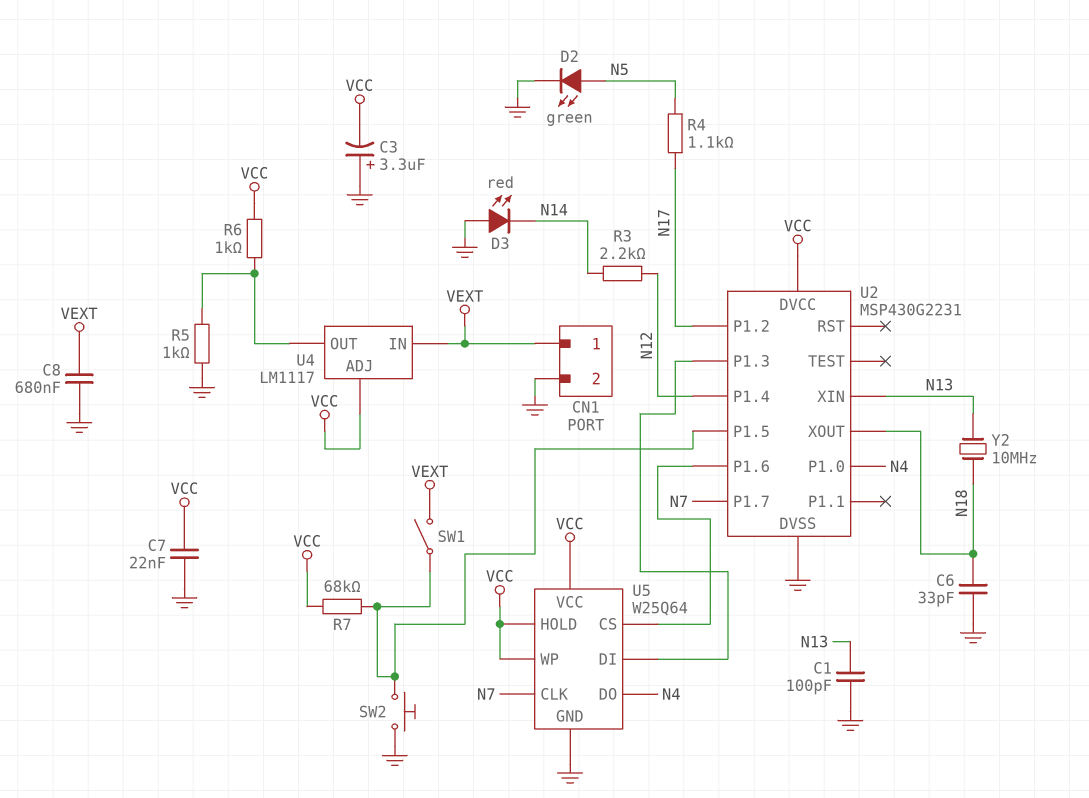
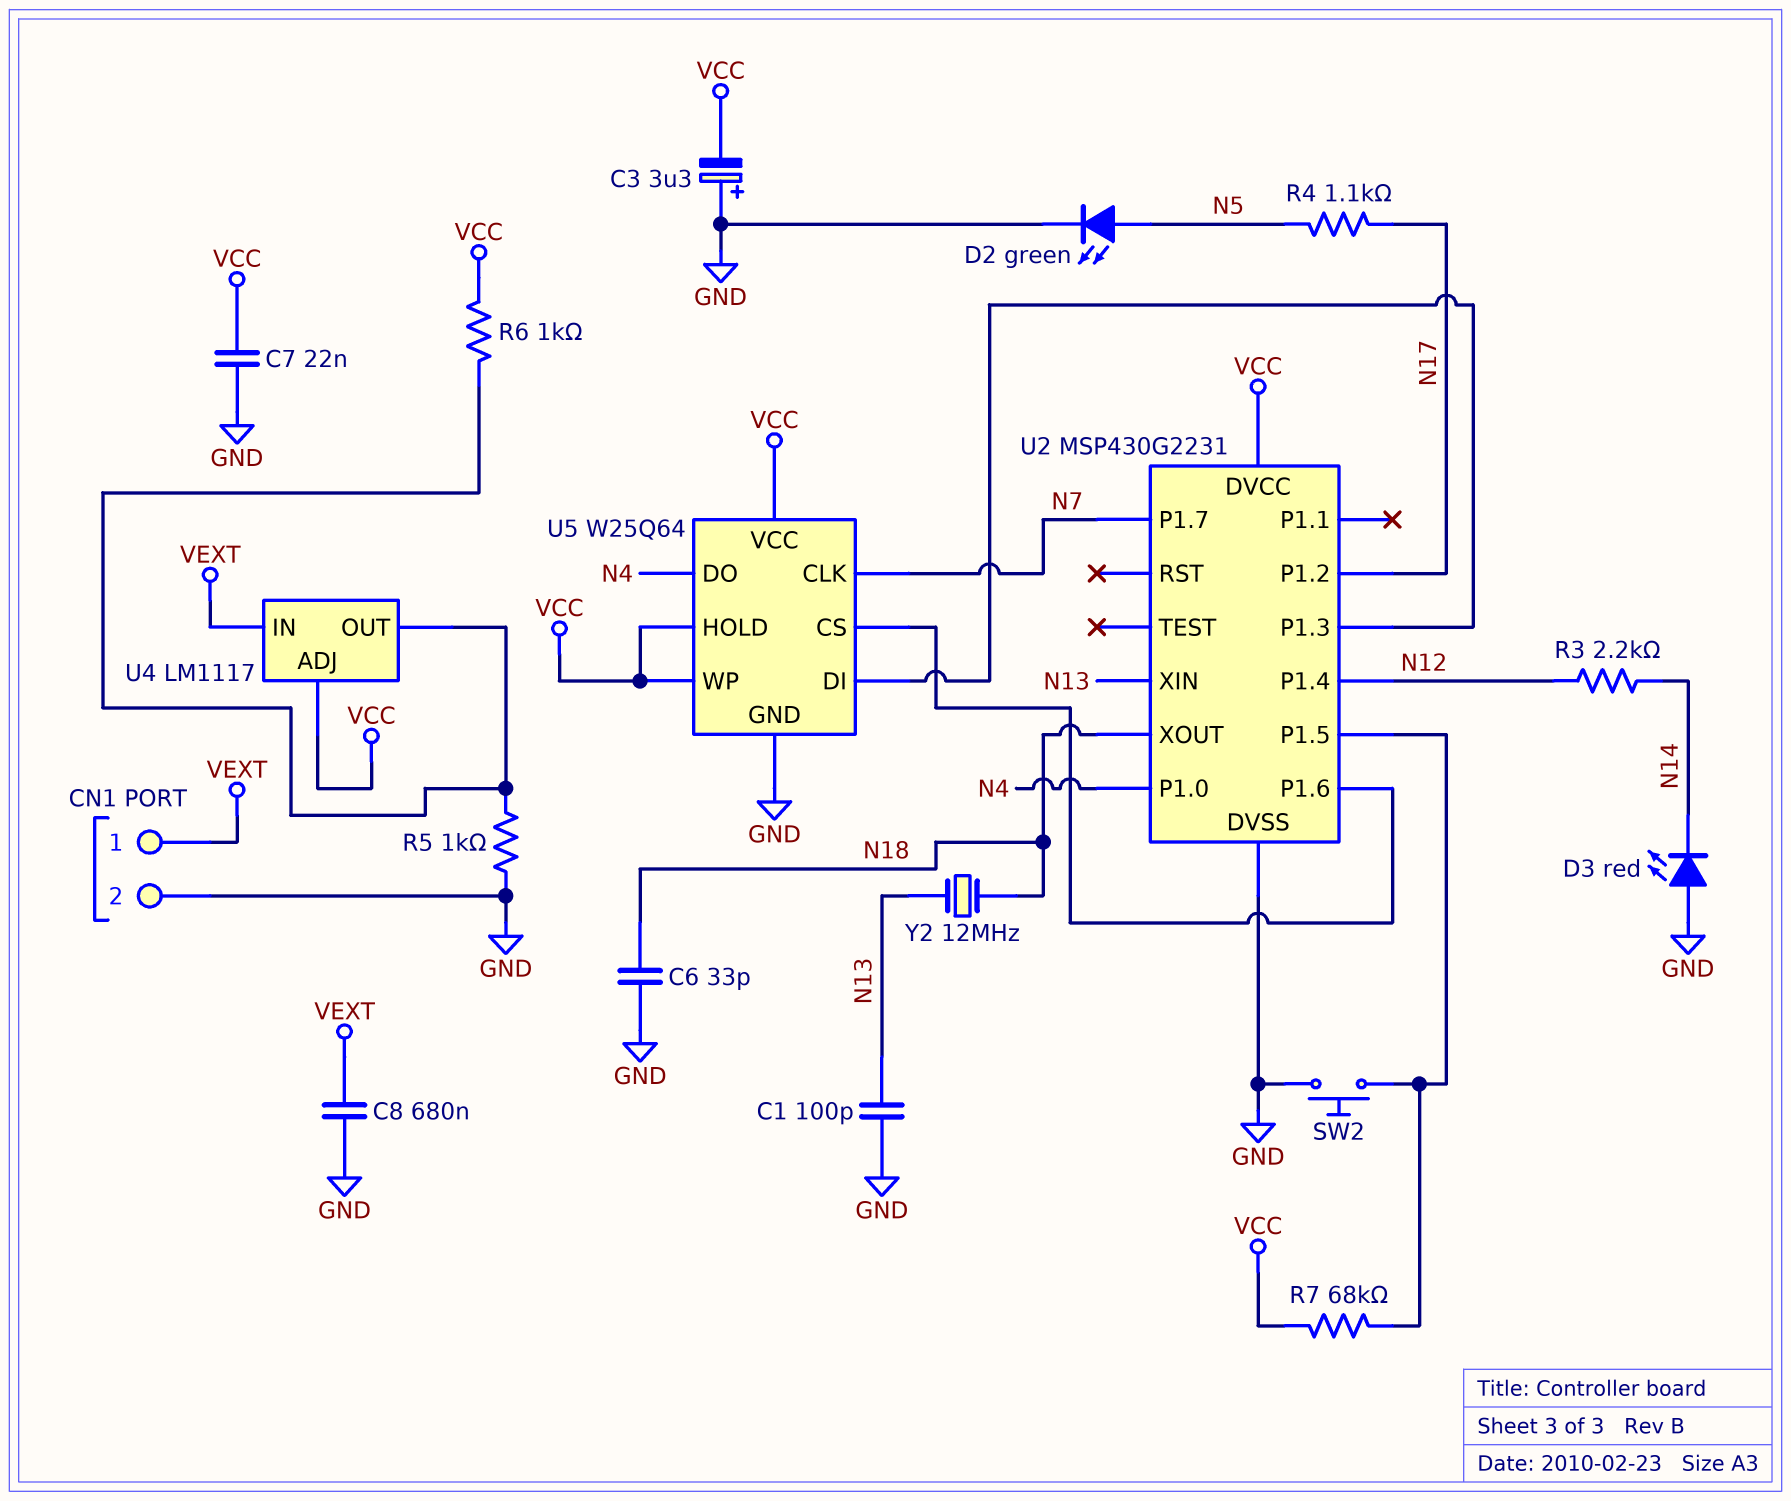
SW1: switch (U2/P1.5, VEXT) -> none
Y2: 10MHz (N13, N18) -> 12MHz (N13, N18)

